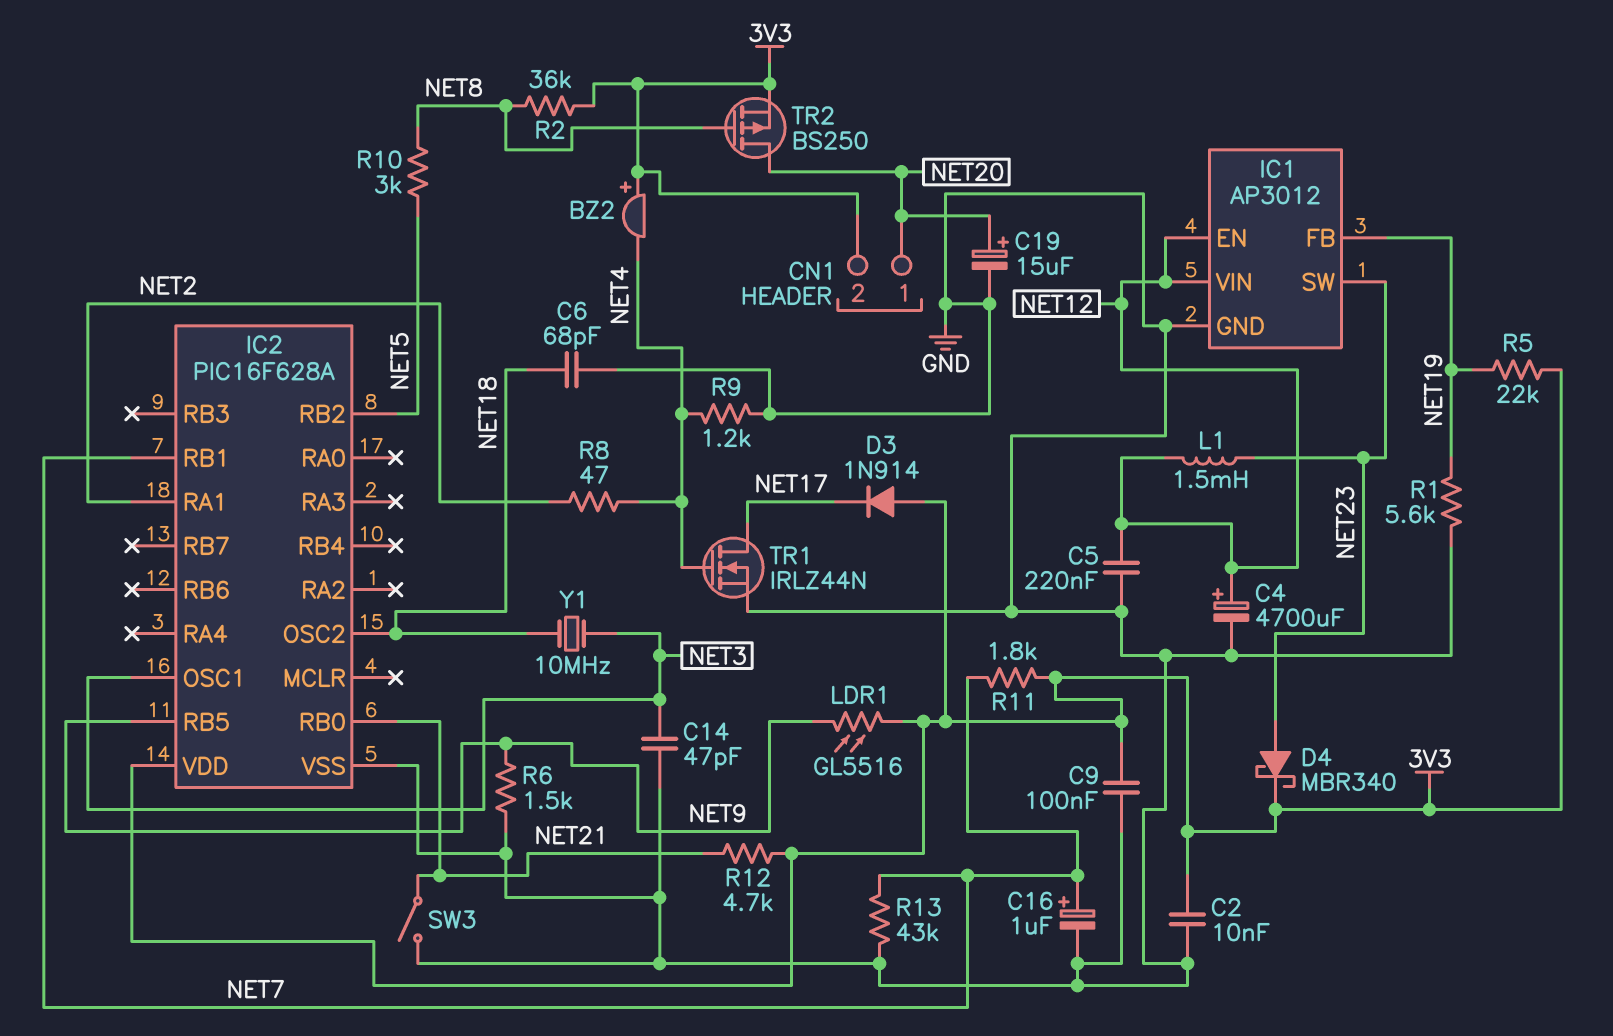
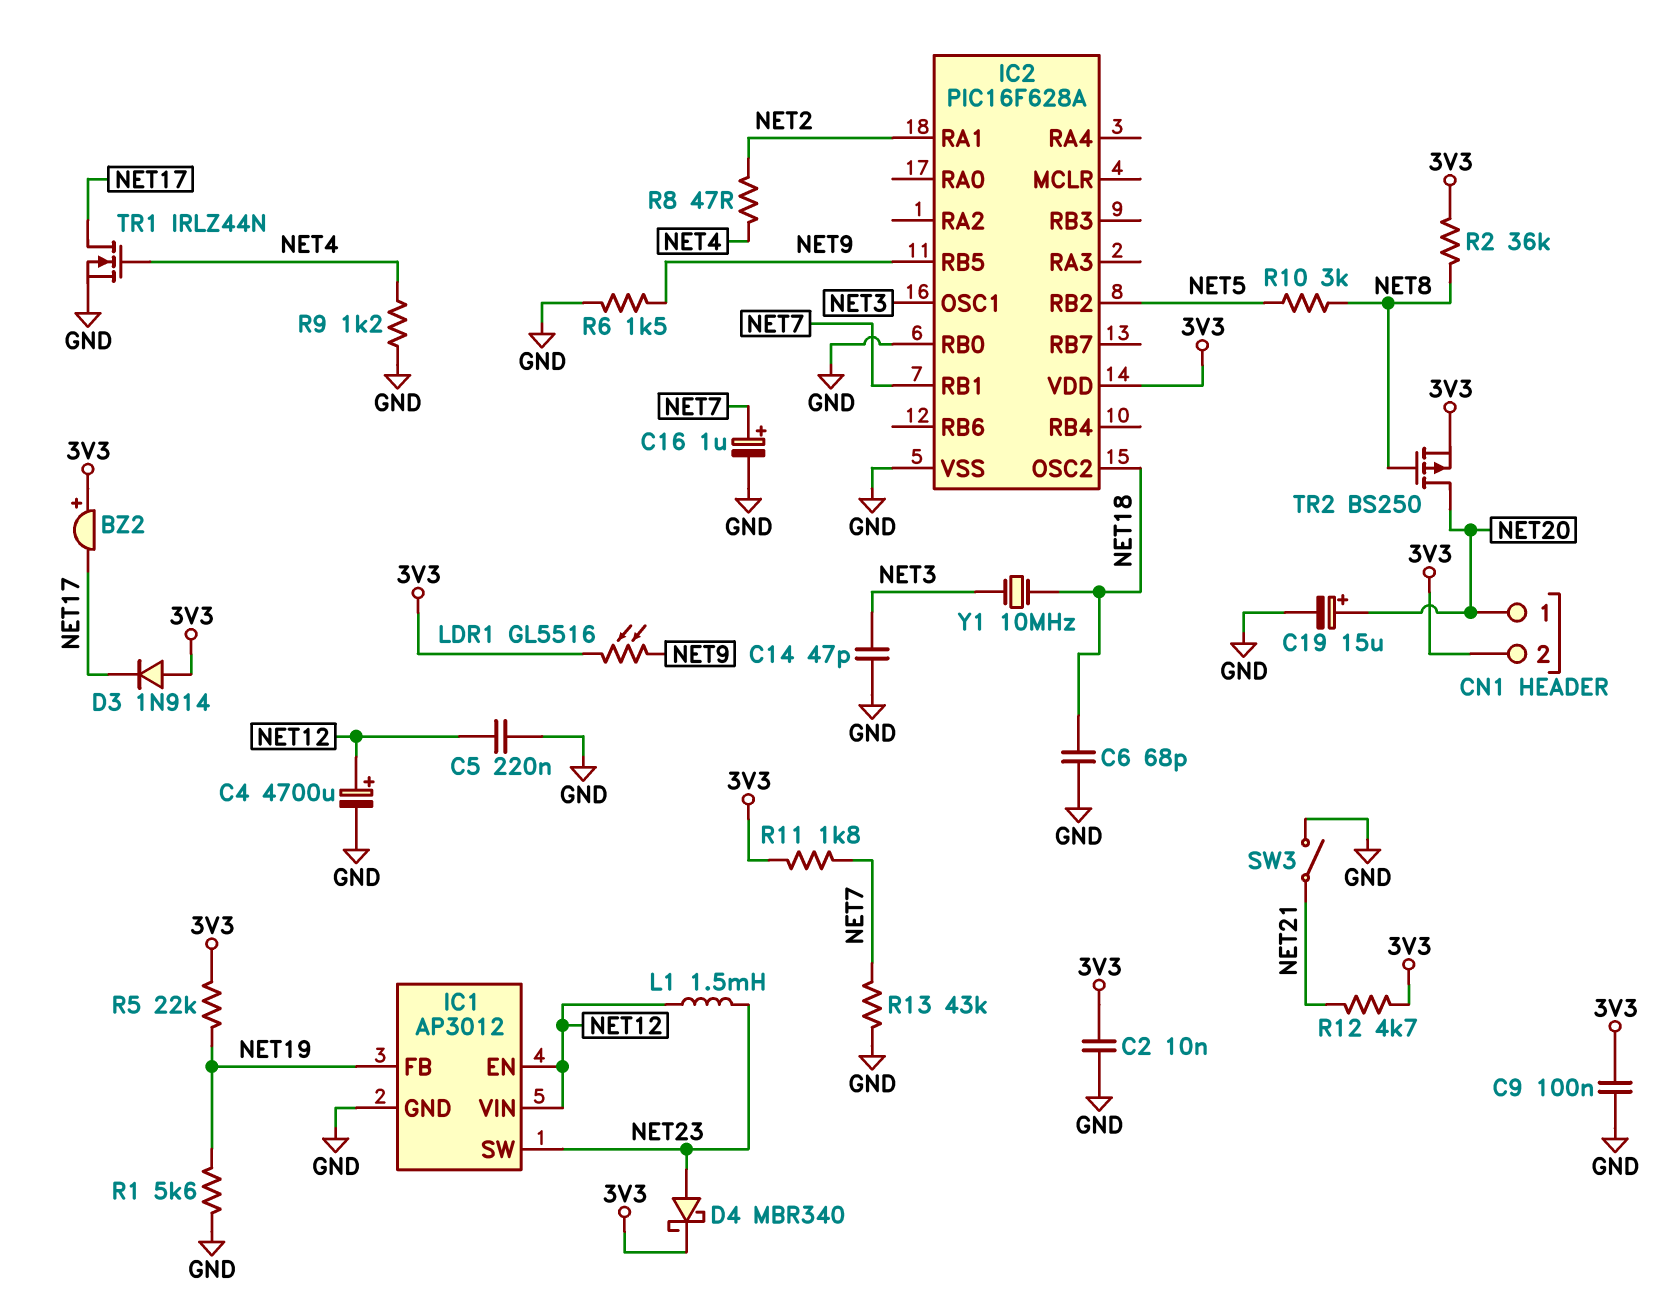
BZ2: buzzer (plus 3V3, minus NET4) -> buzzer (plus 3V3, minus NET17)
IC2 pin RB0: NET21 -> GND

